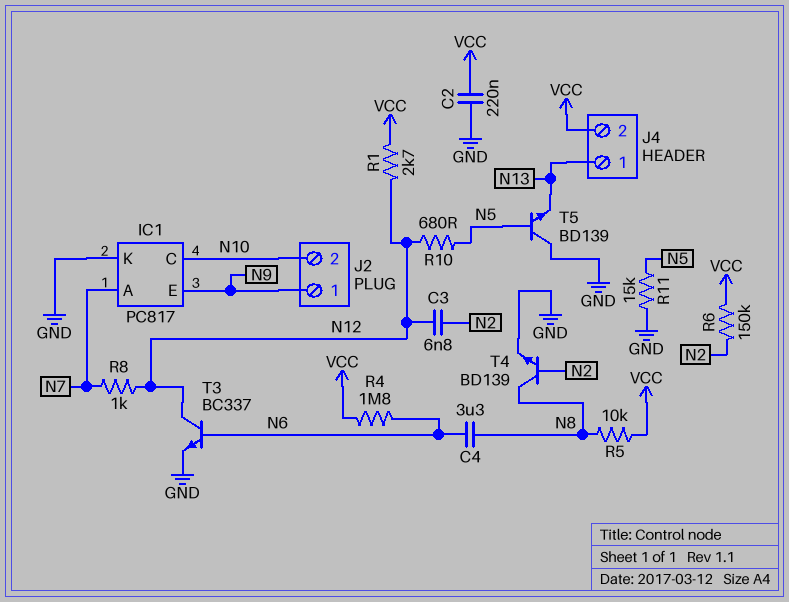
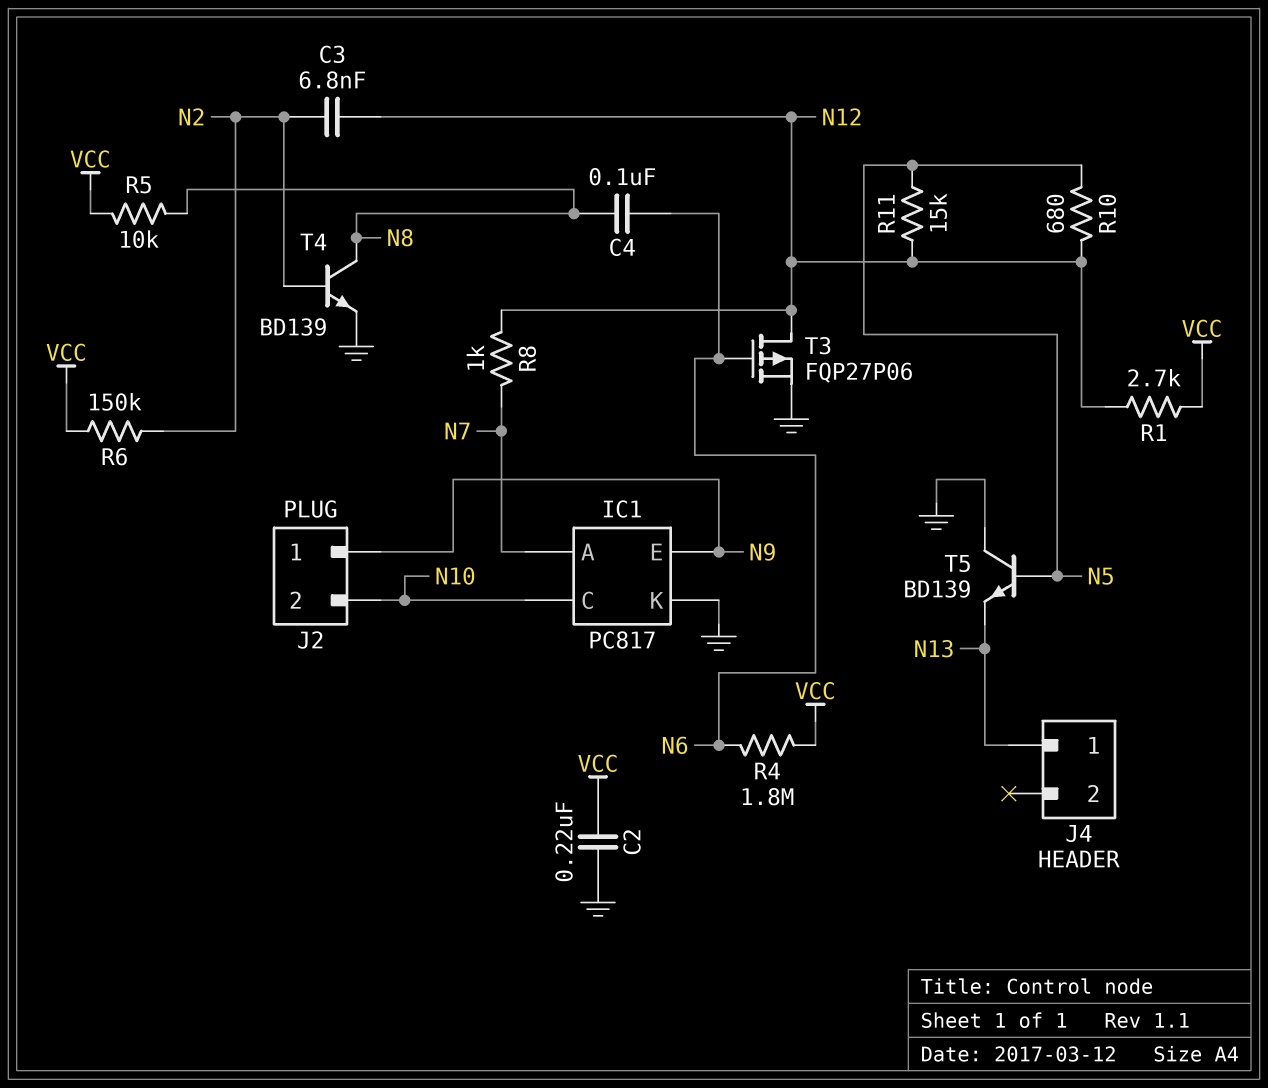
C4: 3.3uF (N6, N8) -> 100nF (N6, N8)
J4 pin 2: VCC -> none
R11: 15k (GND, N5) -> 15k (N5, N12)
T3: NPN BC337 (B N6, C N12, E GND) -> PMOS FQP27P06 (G N6, D N12, S GND)

